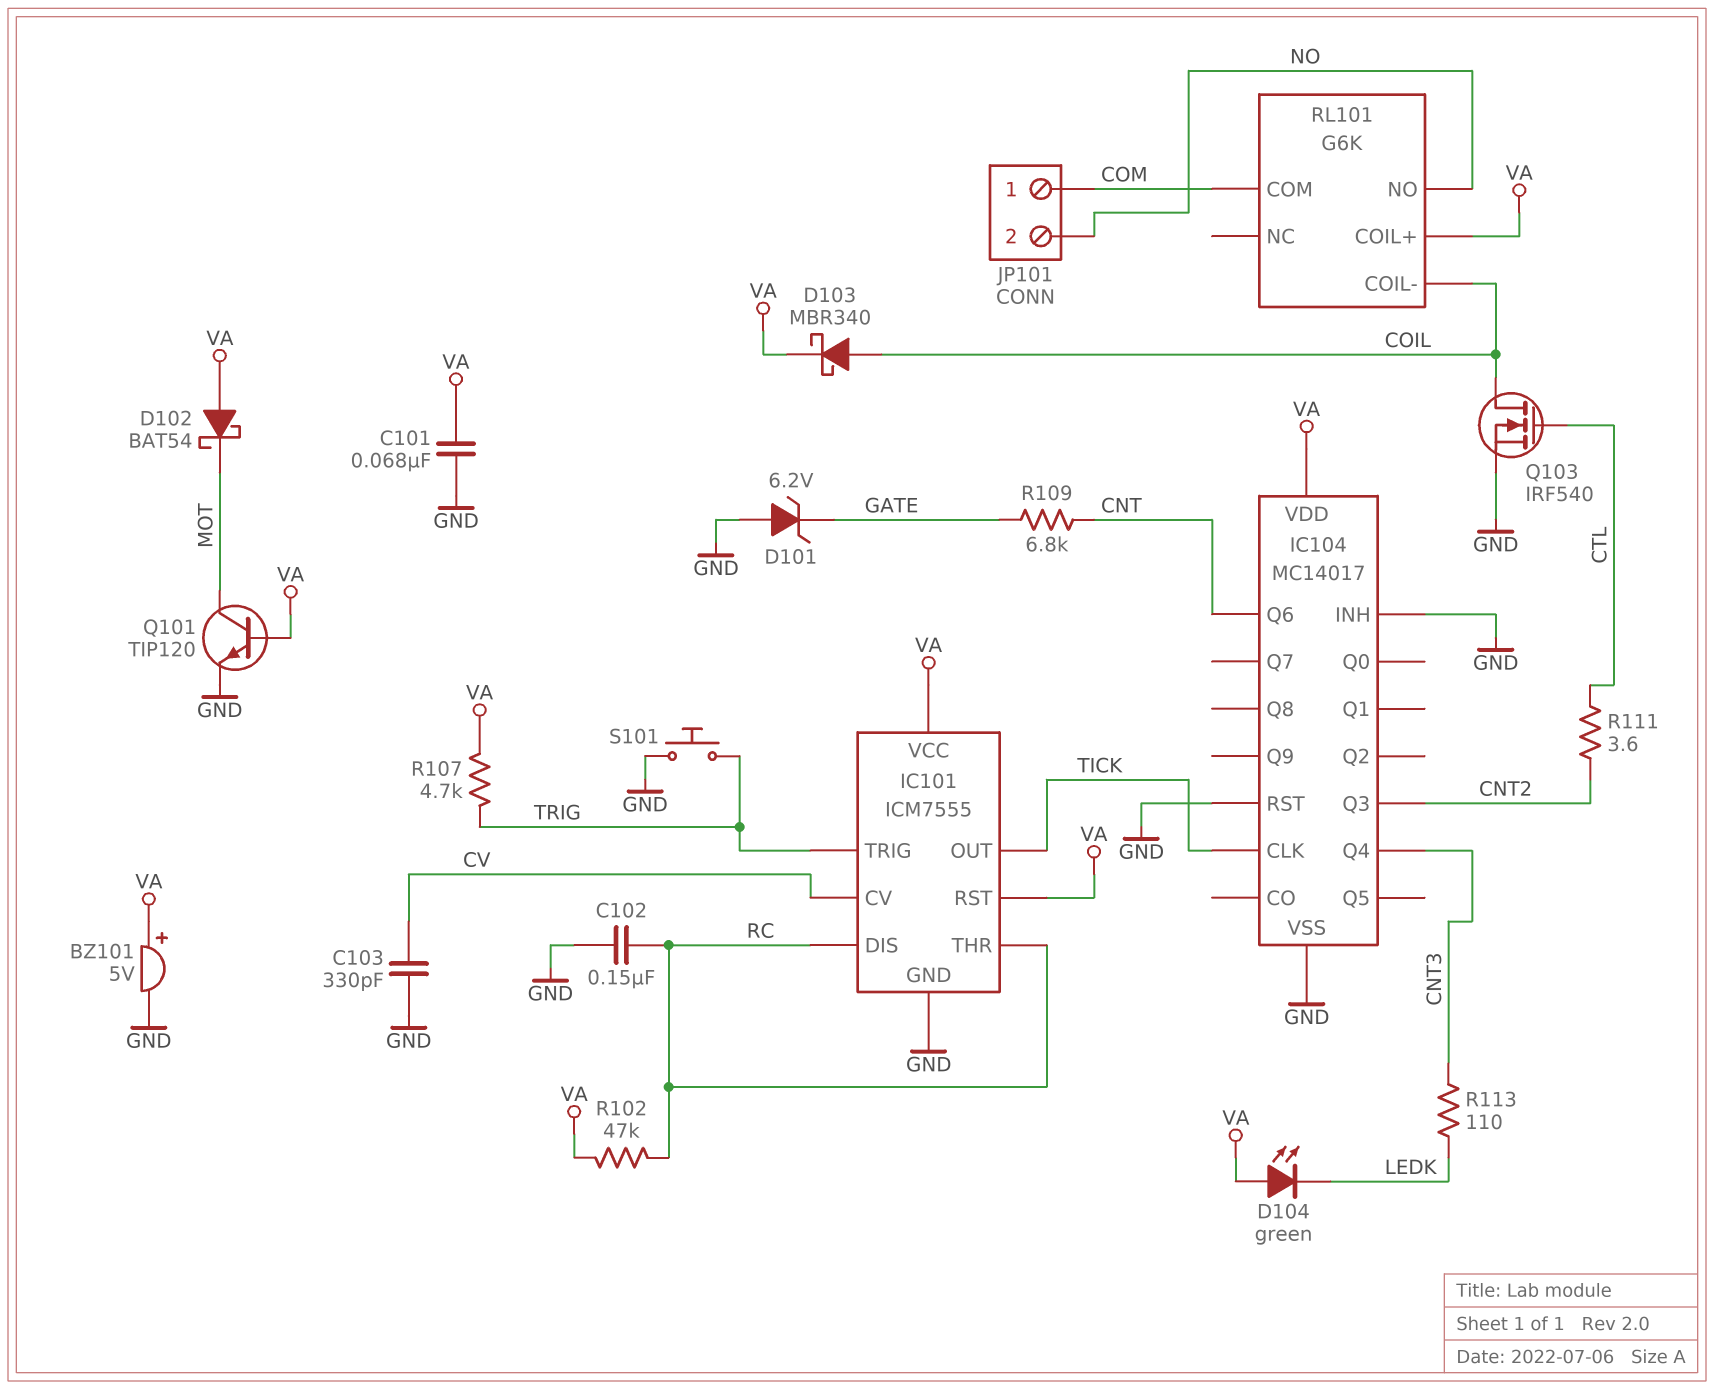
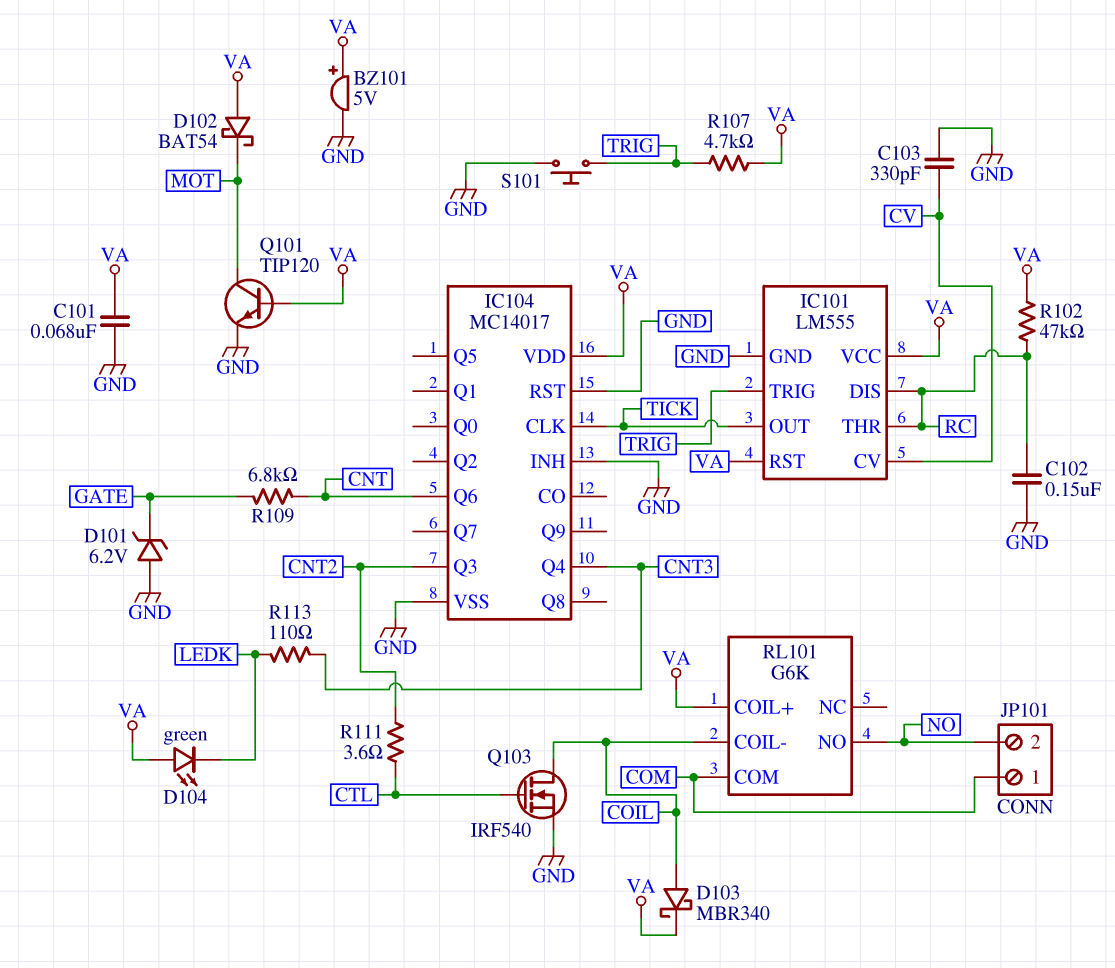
IC101: ICM7555 -> LM555

